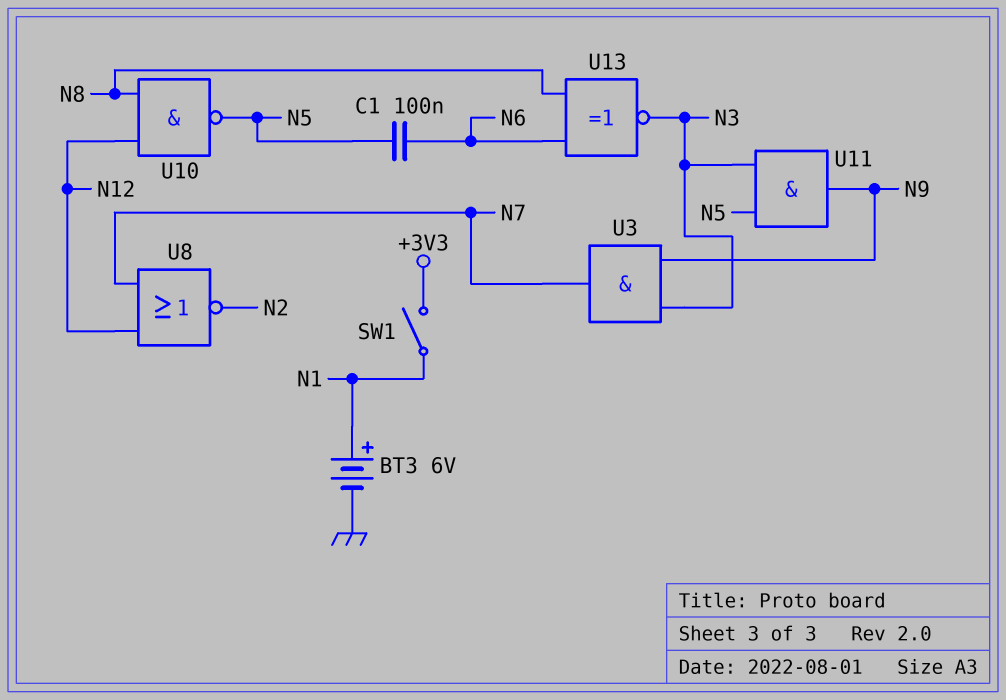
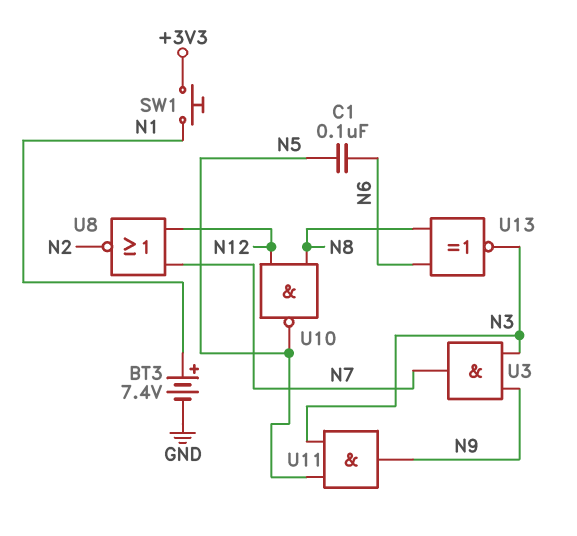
BT3: 6V (plus N1, minus GND) -> 7.4V (plus N1, minus GND)
SW1: switch (+3V3, N1) -> button (+3V3, N1)

